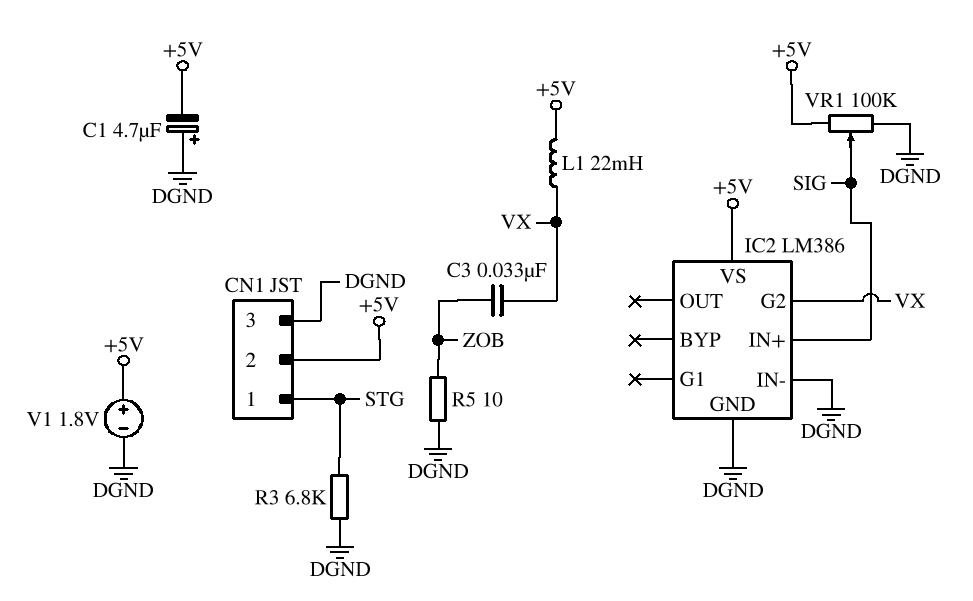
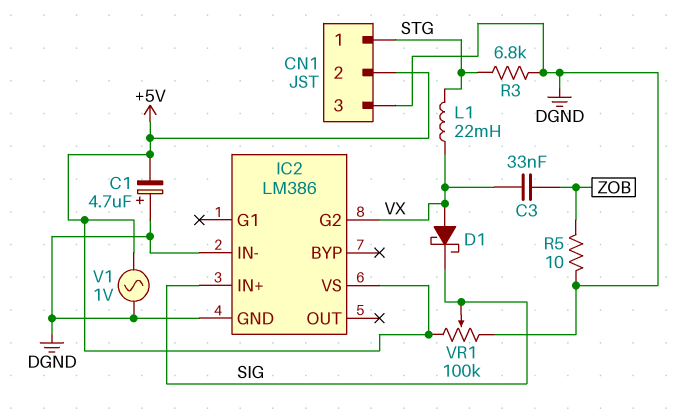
D1: none -> schottky (A VX, K SIG)
L1: 22mH (+5V, VX) -> 22mH (STG, VX)
V1: 1.8V (plus +5V, minus DGND) -> AC 1V (+5V, DGND)

